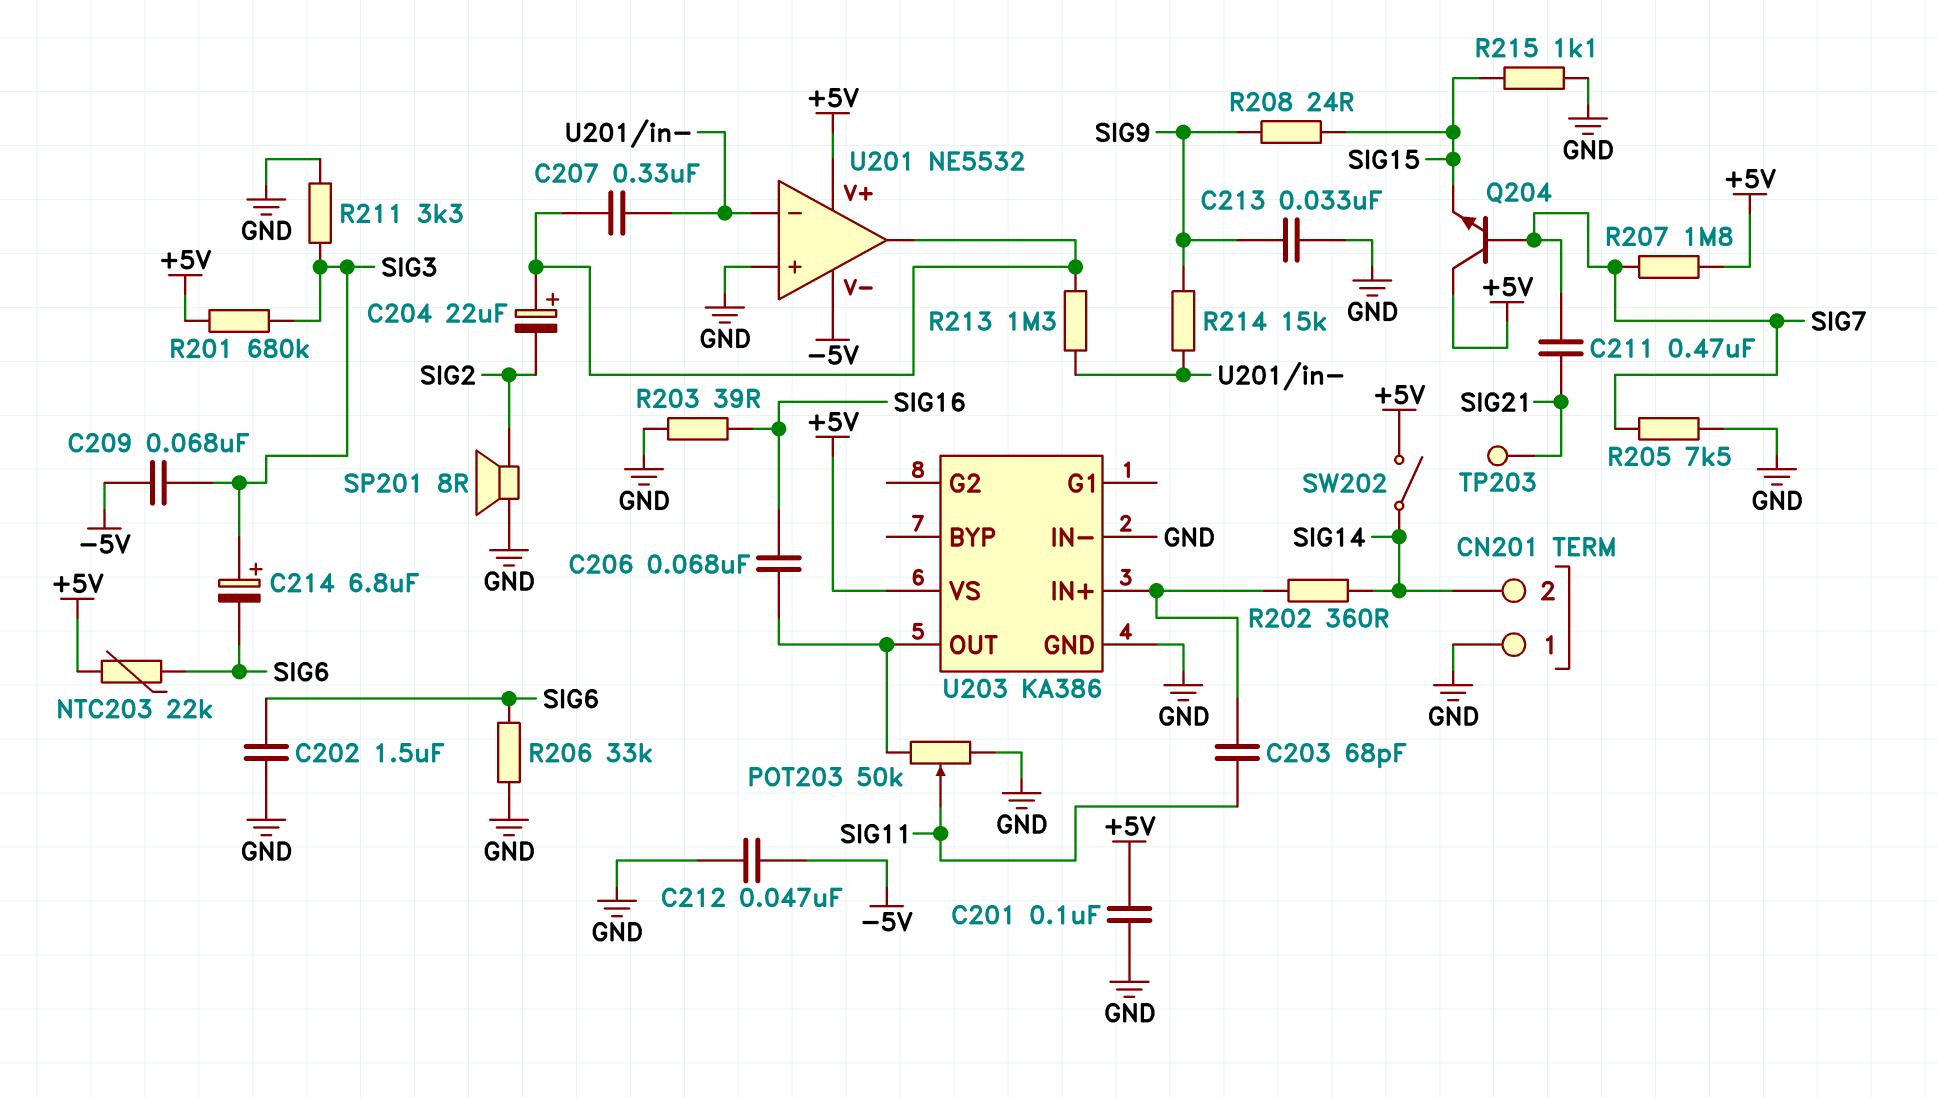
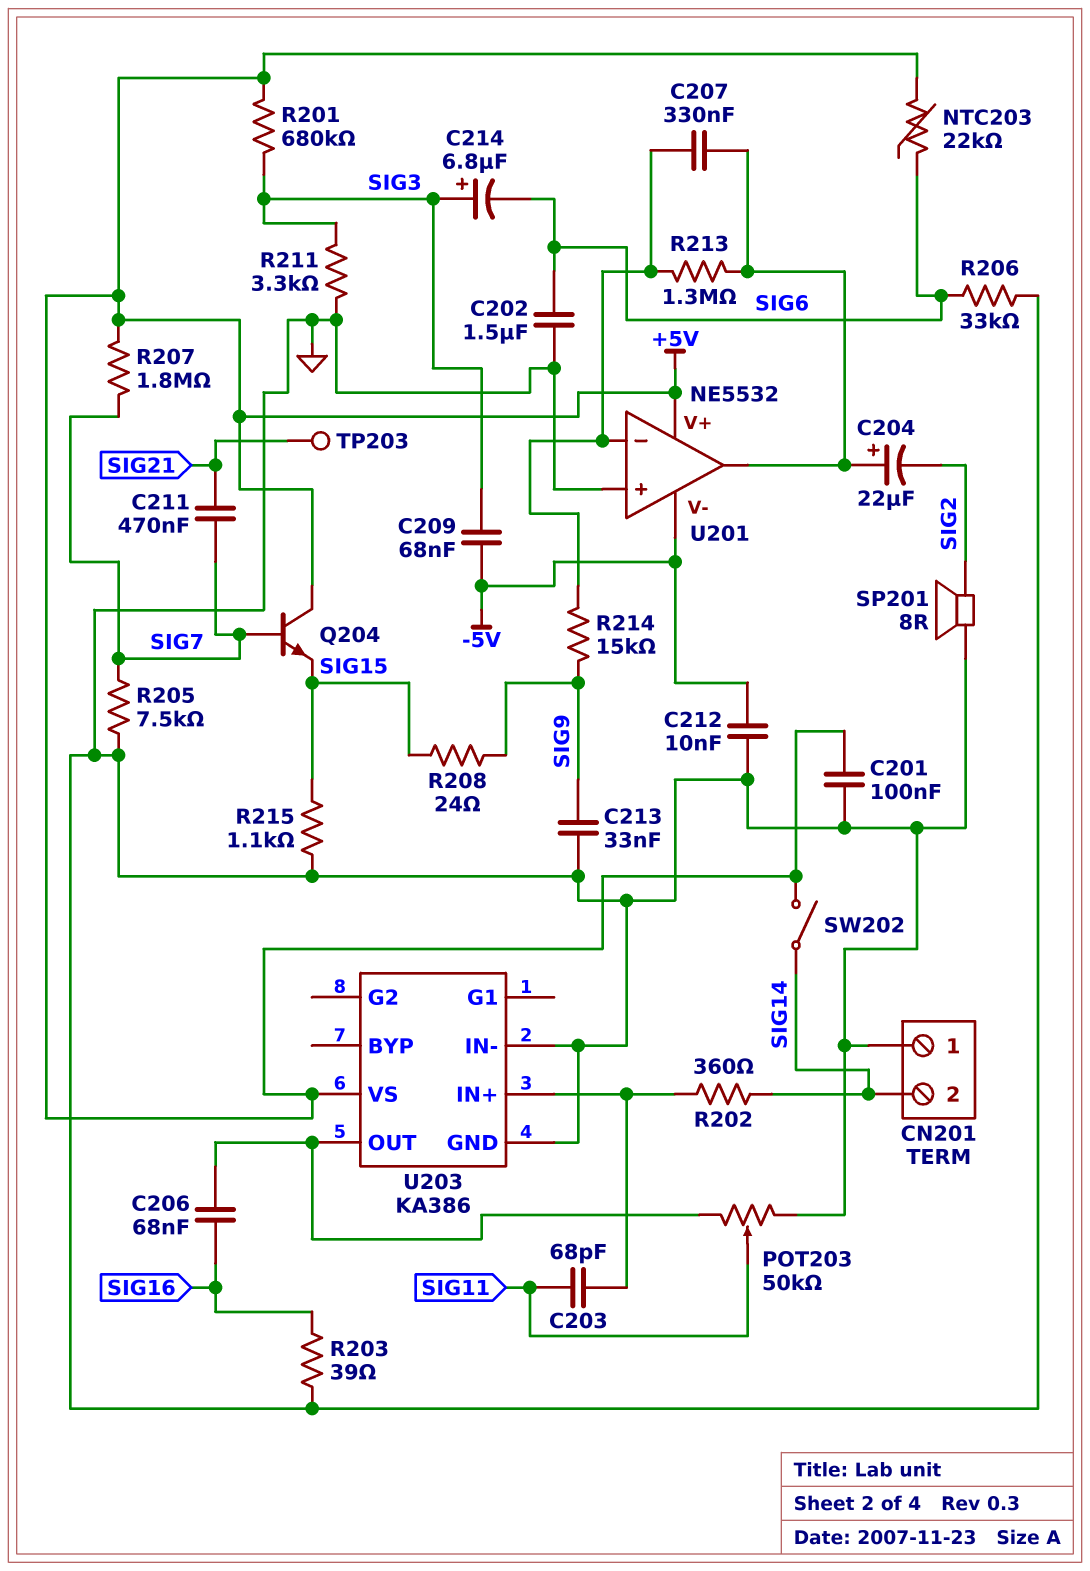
C212: 47nF (-5V, GND) -> 10nF (-5V, GND)

